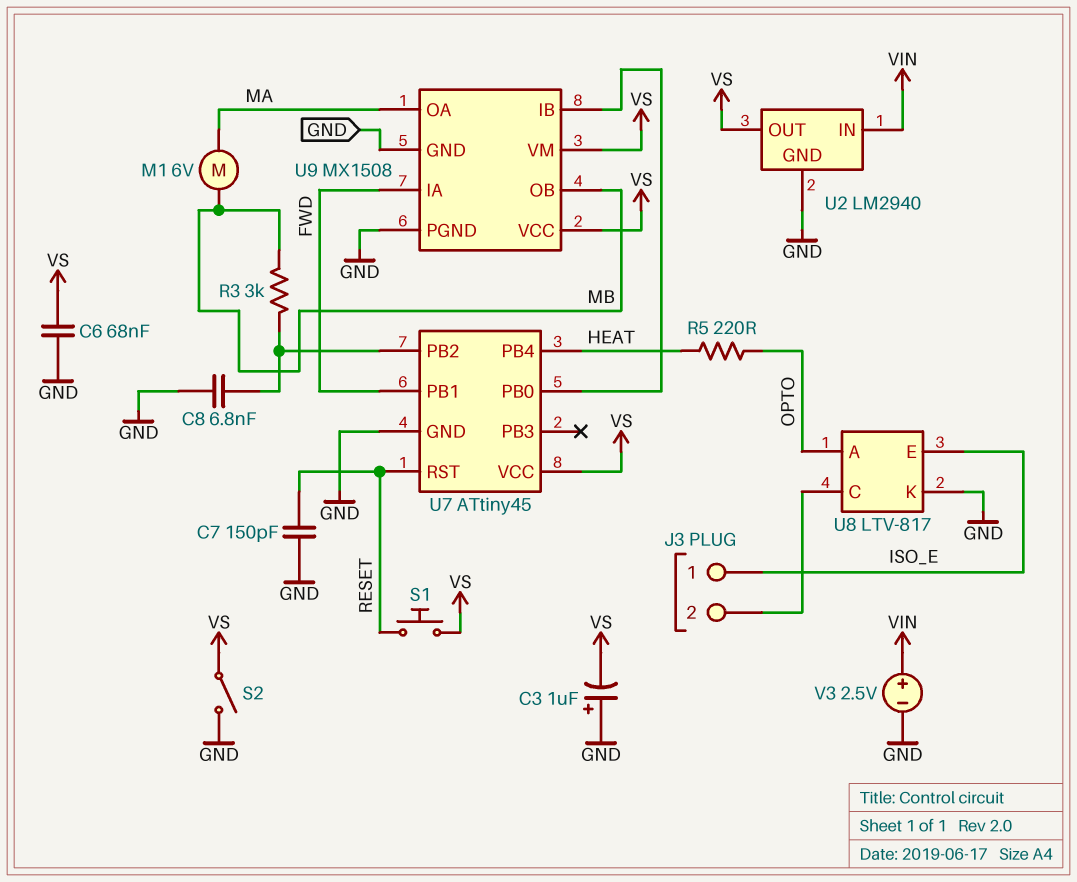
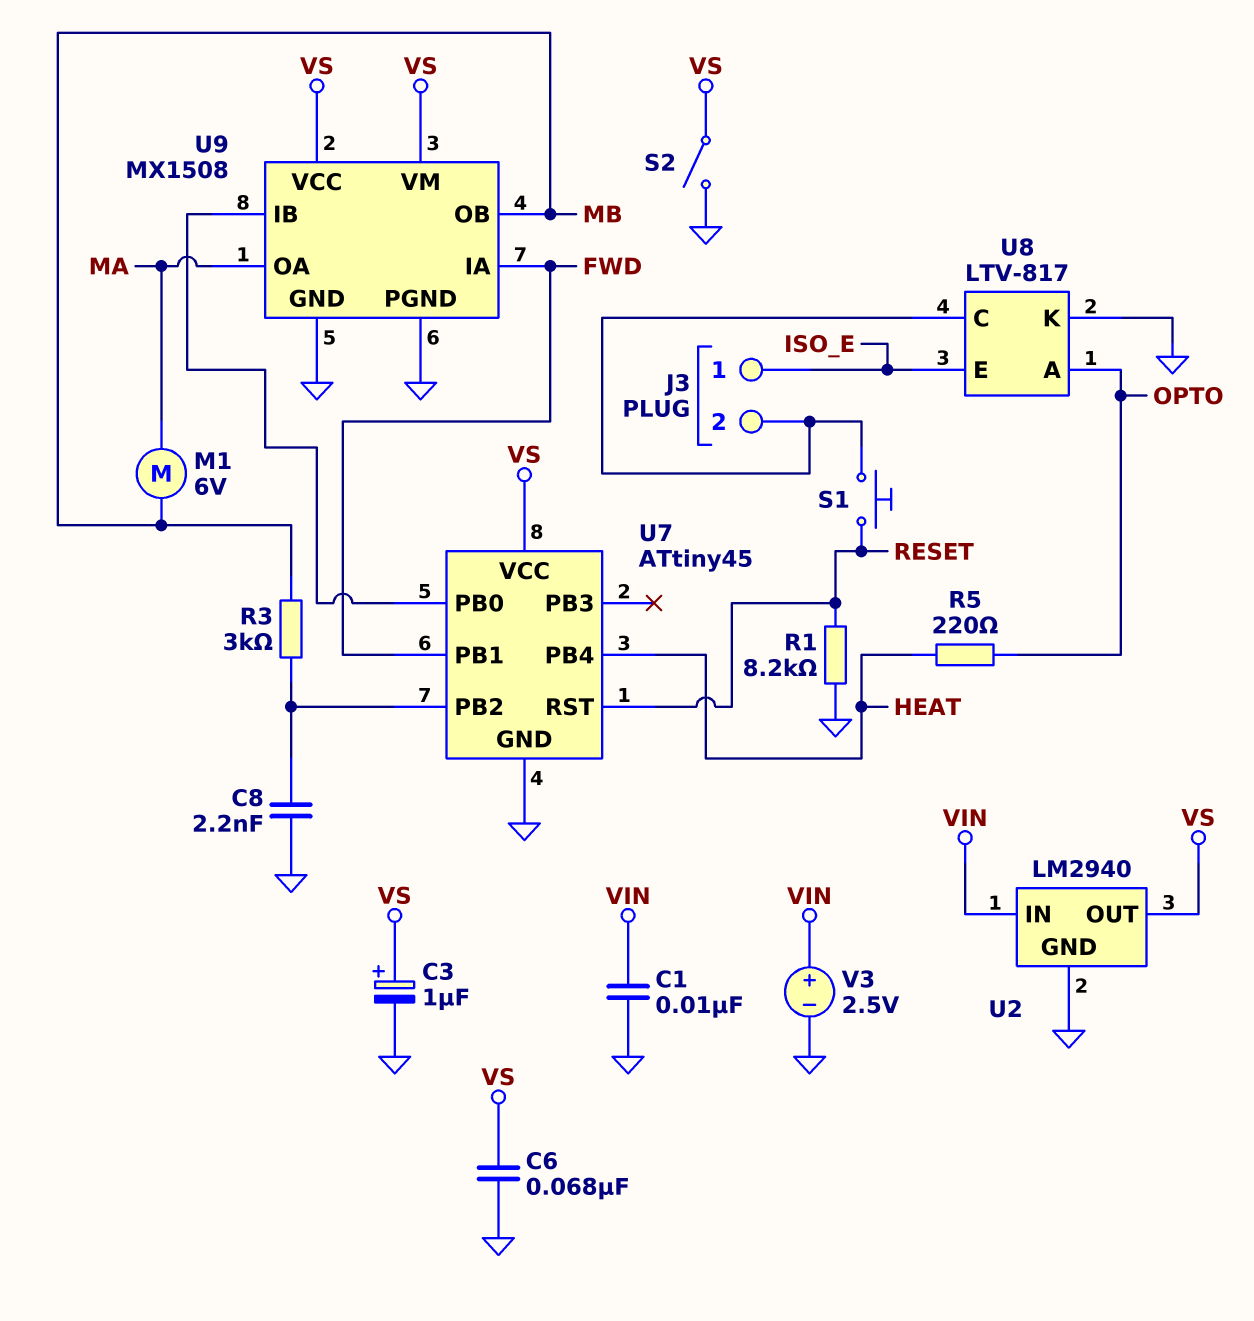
C1: none -> 10nF (GND, VIN)
C3: 1uF (plus GND, minus VS) -> 1uF (plus VS, minus GND)
C7: 150pF (GND, RESET) -> none
C8: 6.8nF (GND, U7/PB2) -> 2.2nF (GND, U7/PB2)
R1: none -> 8.2k (GND, RESET)
S1: button (RESET, VS) -> button (J3/2, RESET)

